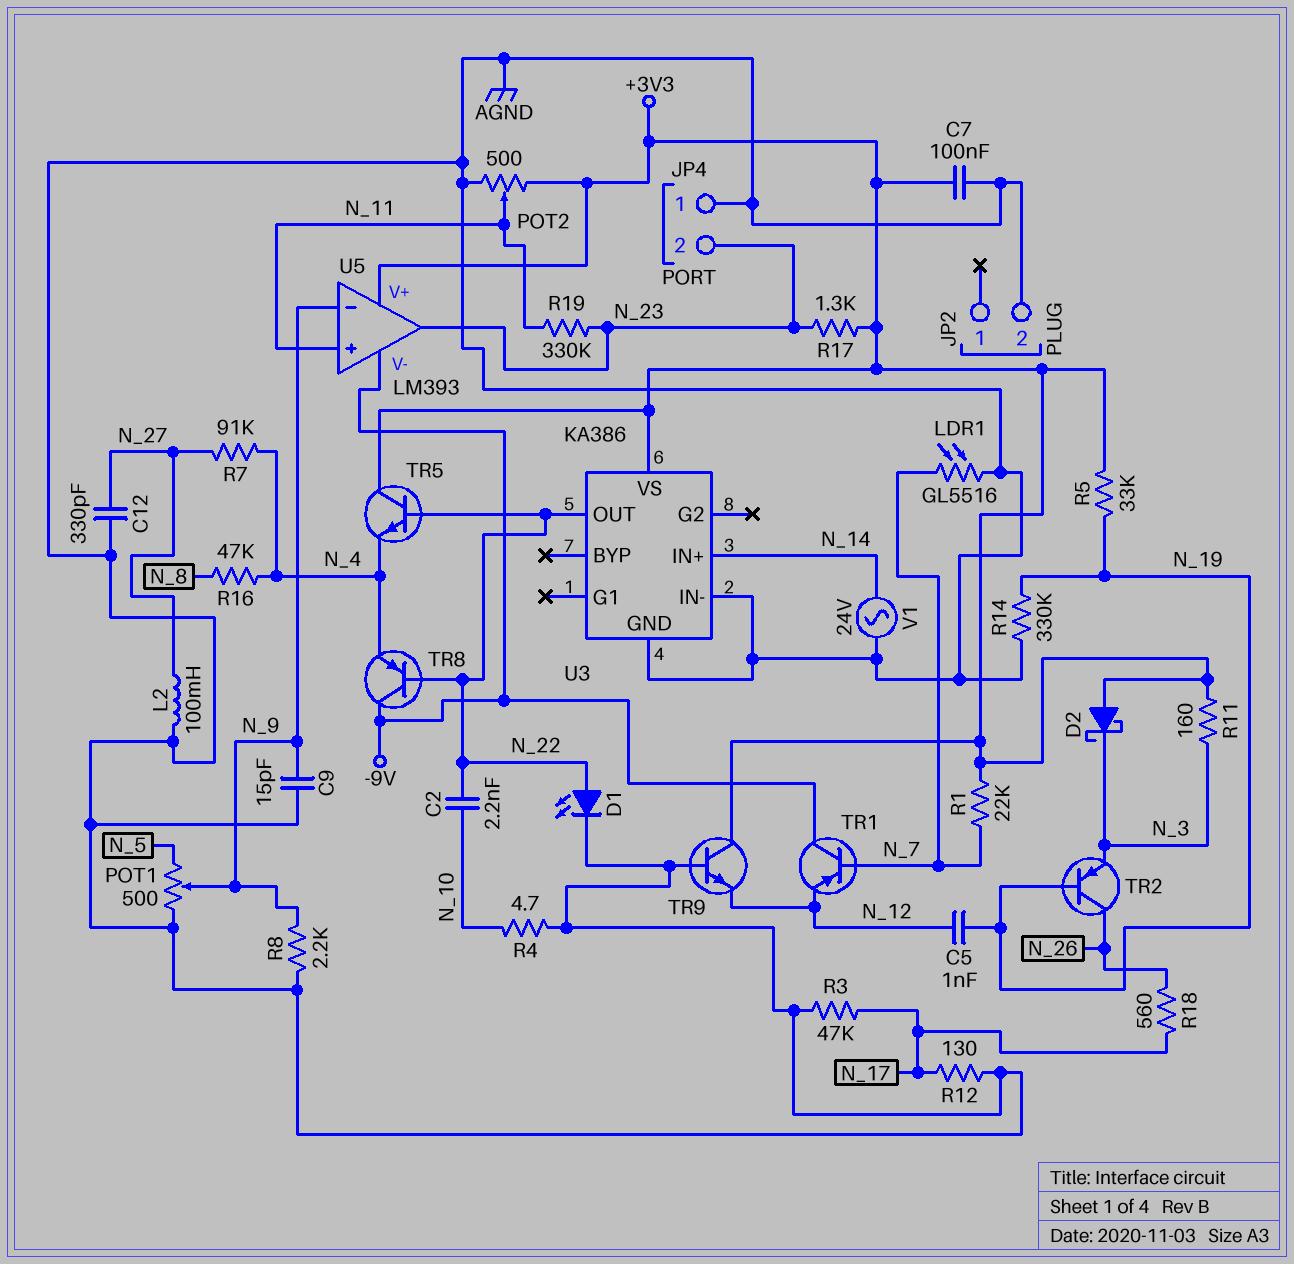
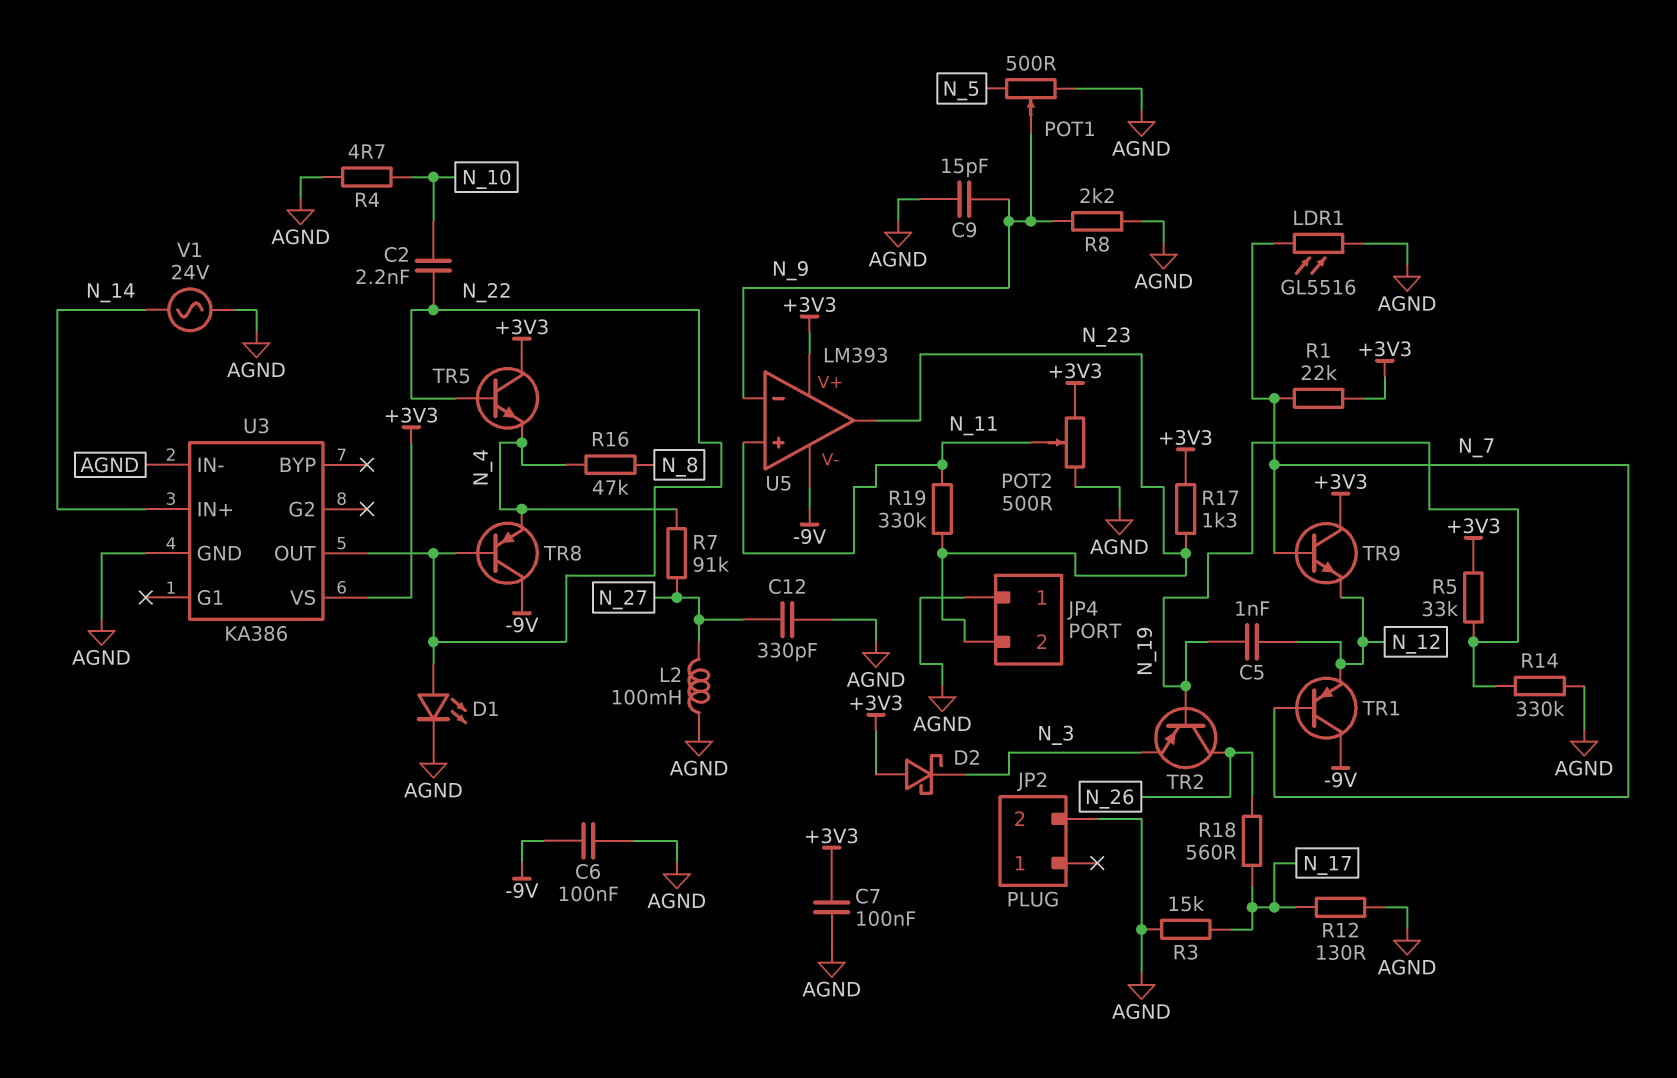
C6: none -> 100nF (-9V, AGND)
R3: 47k (AGND, N_17) -> 15k (AGND, N_17)
R11: 160 (+3V3, N_3) -> none
TR9: NPN (B AGND, C +3V3, E N_12) -> NPN (B N_7, C +3V3, E N_12)

